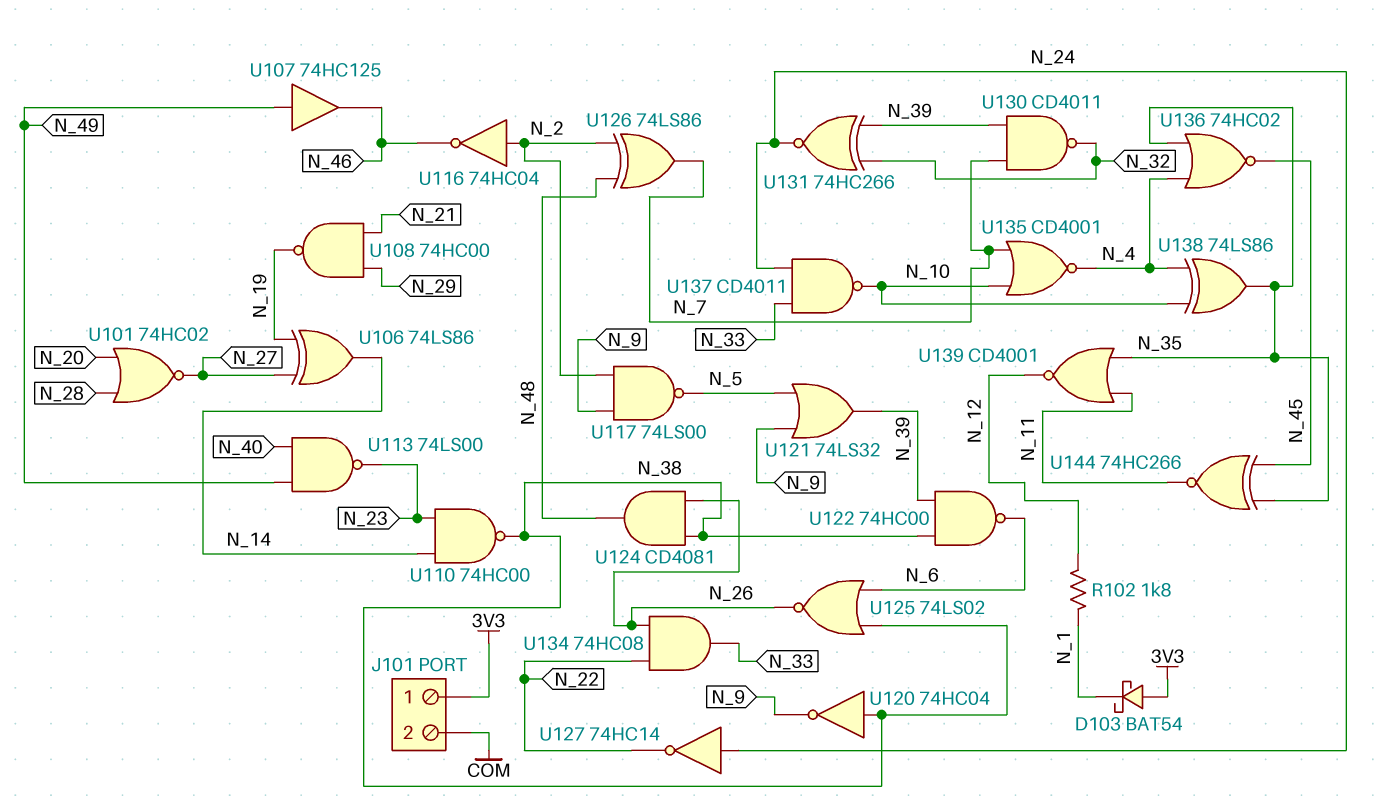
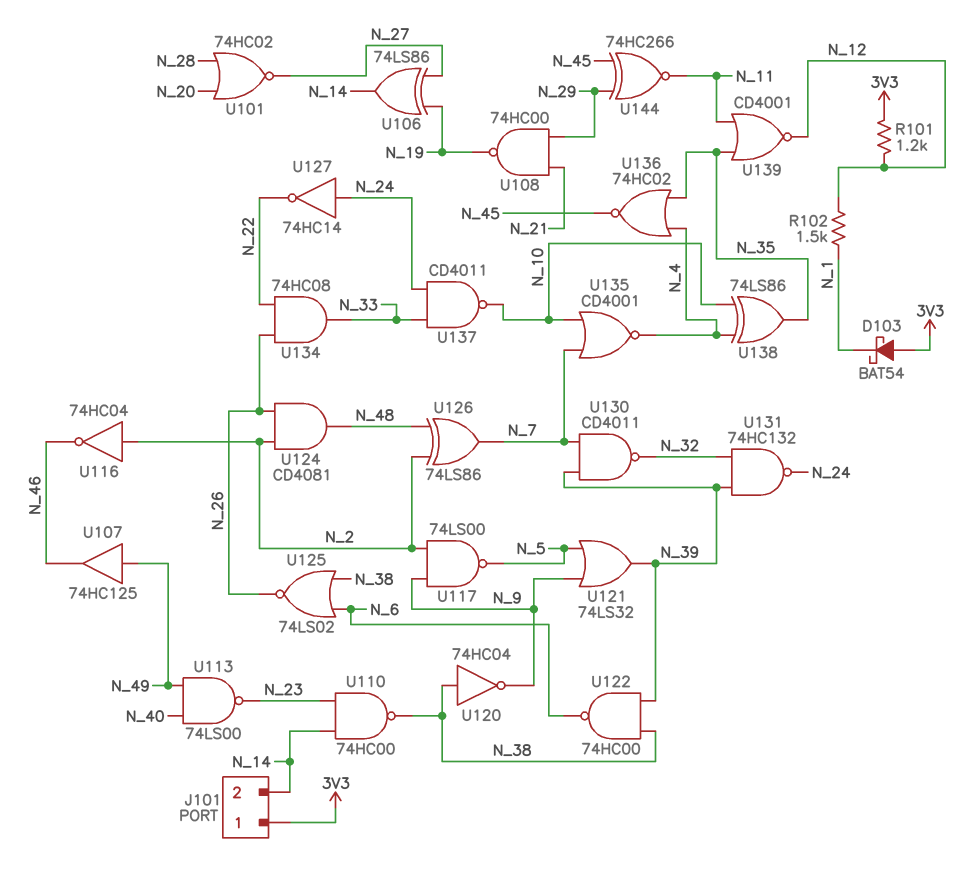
J101 pin 2: COM -> N_14
R101: none -> 1.2k (3V3, N_12)
R102: 1.8k (N_1, N_12) -> 1.5k (N_1, N_12)
U124: AND CD4081 (in N_26, in N_38, out N_48) -> AND CD4081 (in N_2, in N_26, out N_48)
U131: XNOR 74HC266 (in N_32, in N_39, out N_24) -> NAND 74HC132 (in N_32, in N_39, out N_24)
U144: XNOR 74HC266 (in N_35, in N_45, out N_11) -> XNOR 74HC266 (in N_29, in N_45, out N_11)

